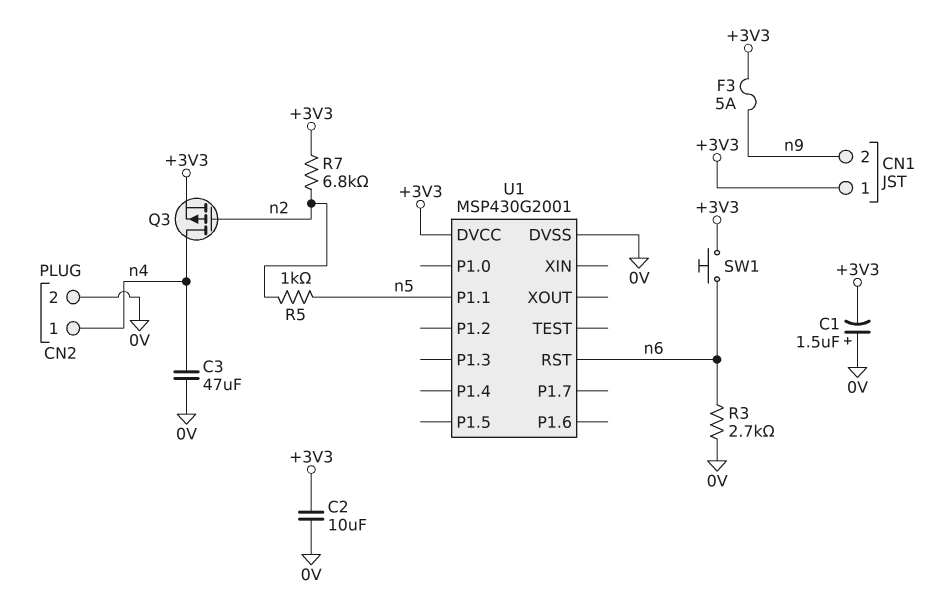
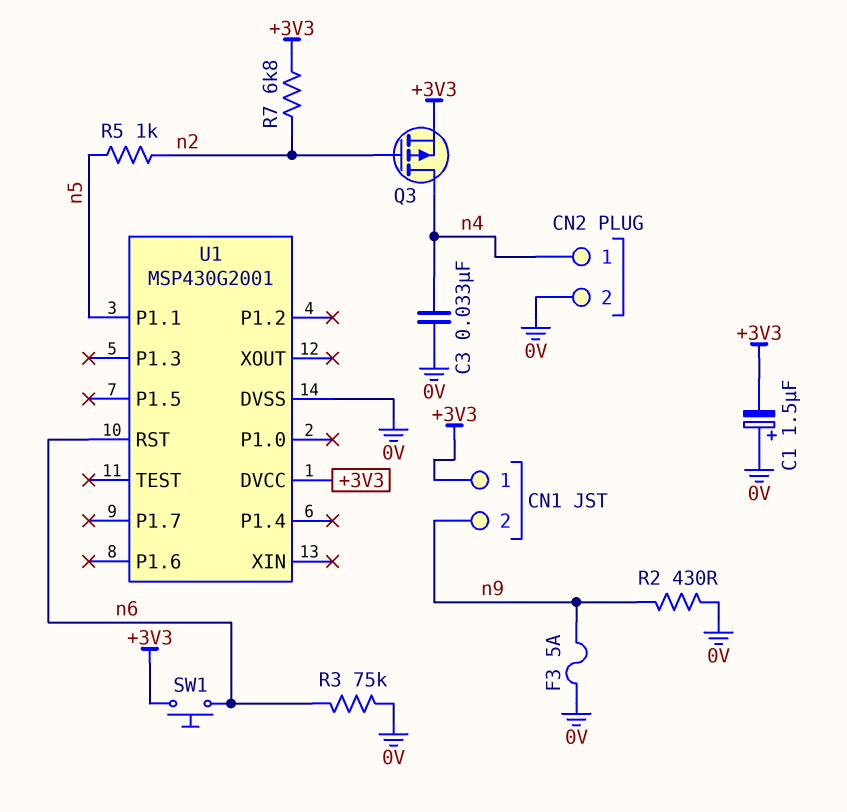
C2: 10uF (+3V3, 0V) -> none
C3: 47uF (0V, n4) -> 33nF (0V, n4)
F3: 5A (+3V3, n9) -> 5A (0V, n9)
R2: none -> 430 (0V, n9)
R3: 2.7k (0V, n6) -> 75k (0V, n6)

